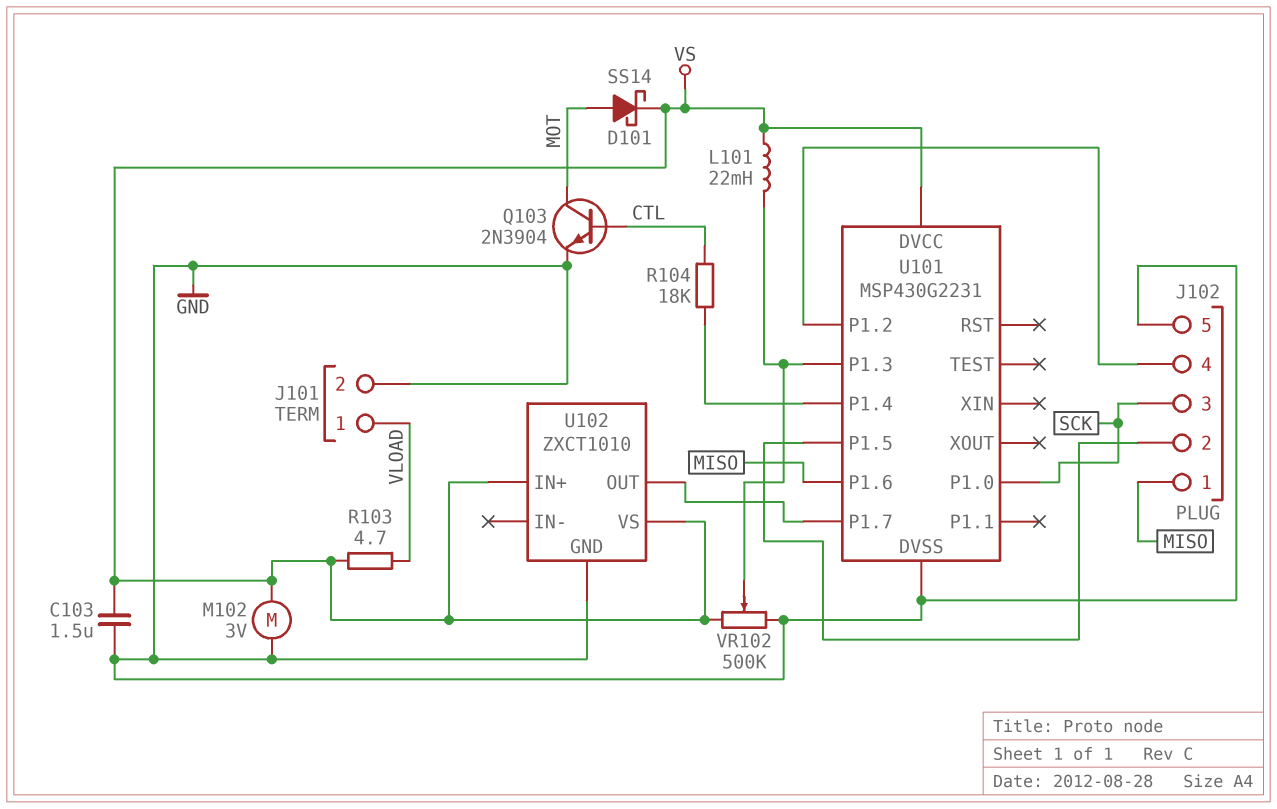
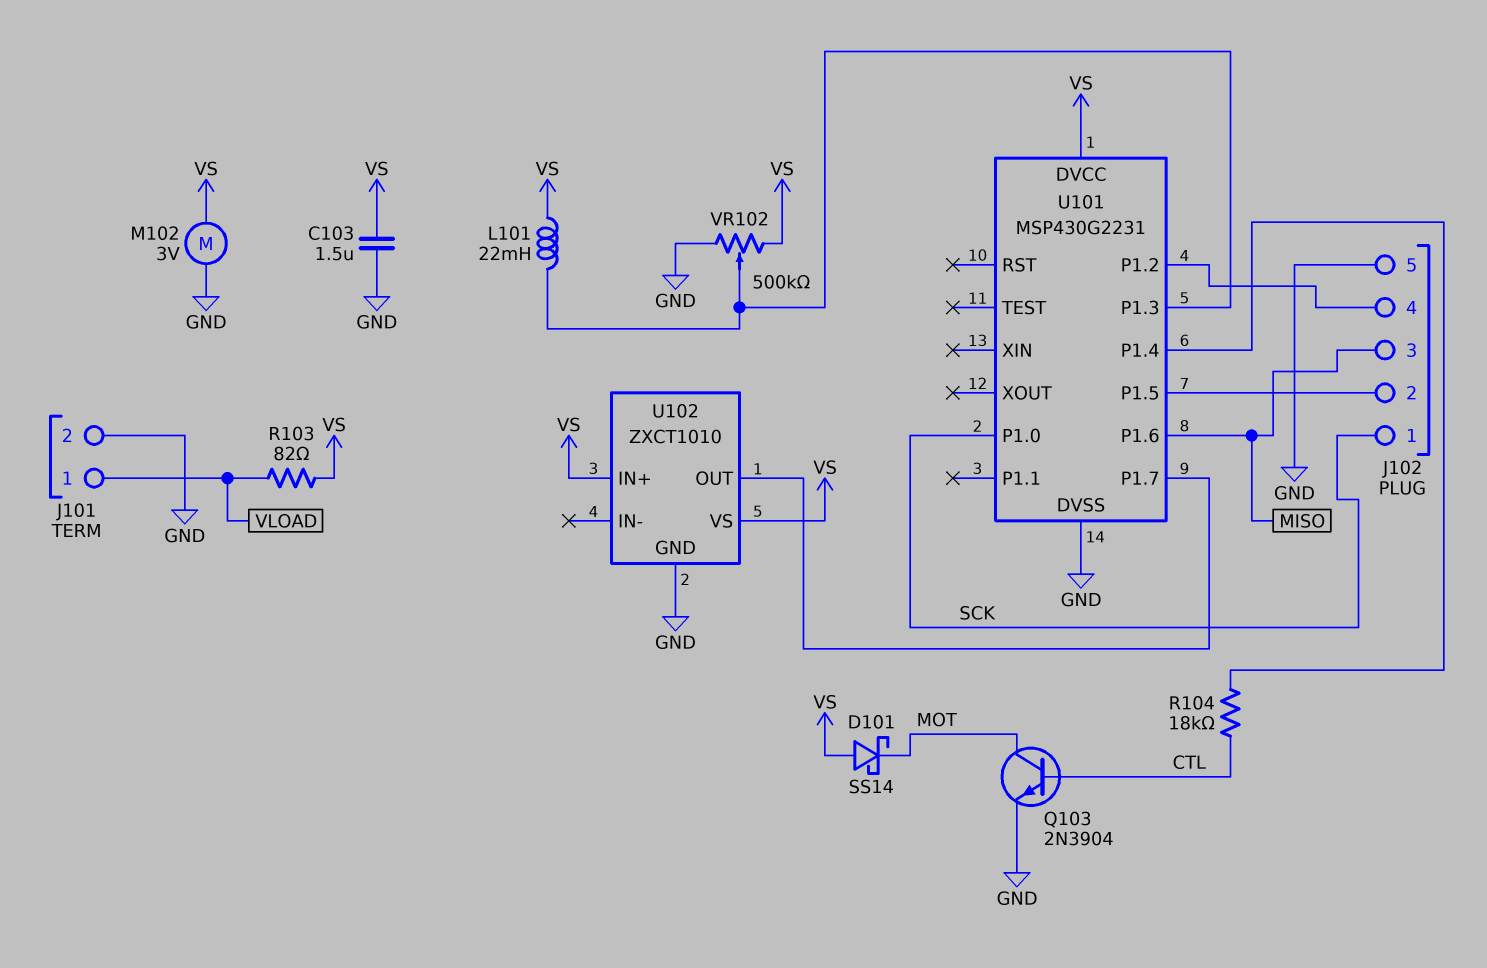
D101: schottky SS14 (A MOT, K VS) -> schottky SS14 (A VS, K MOT)
J102 pin 1: MISO -> SCK
J102 pin 3: SCK -> MISO
R103: 4.7 (VLOAD, VS) -> 82 (VLOAD, VS)

